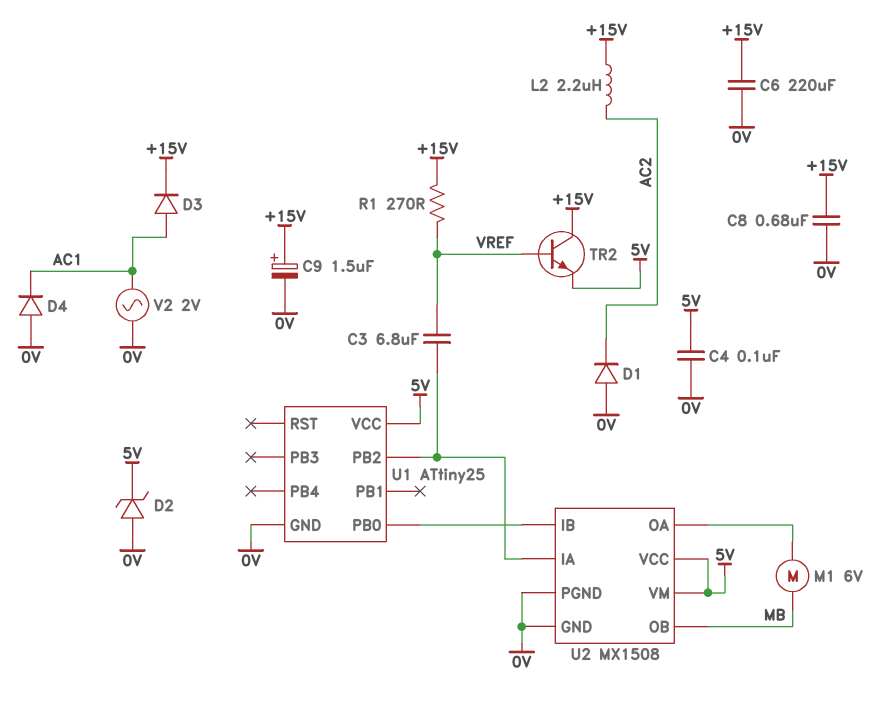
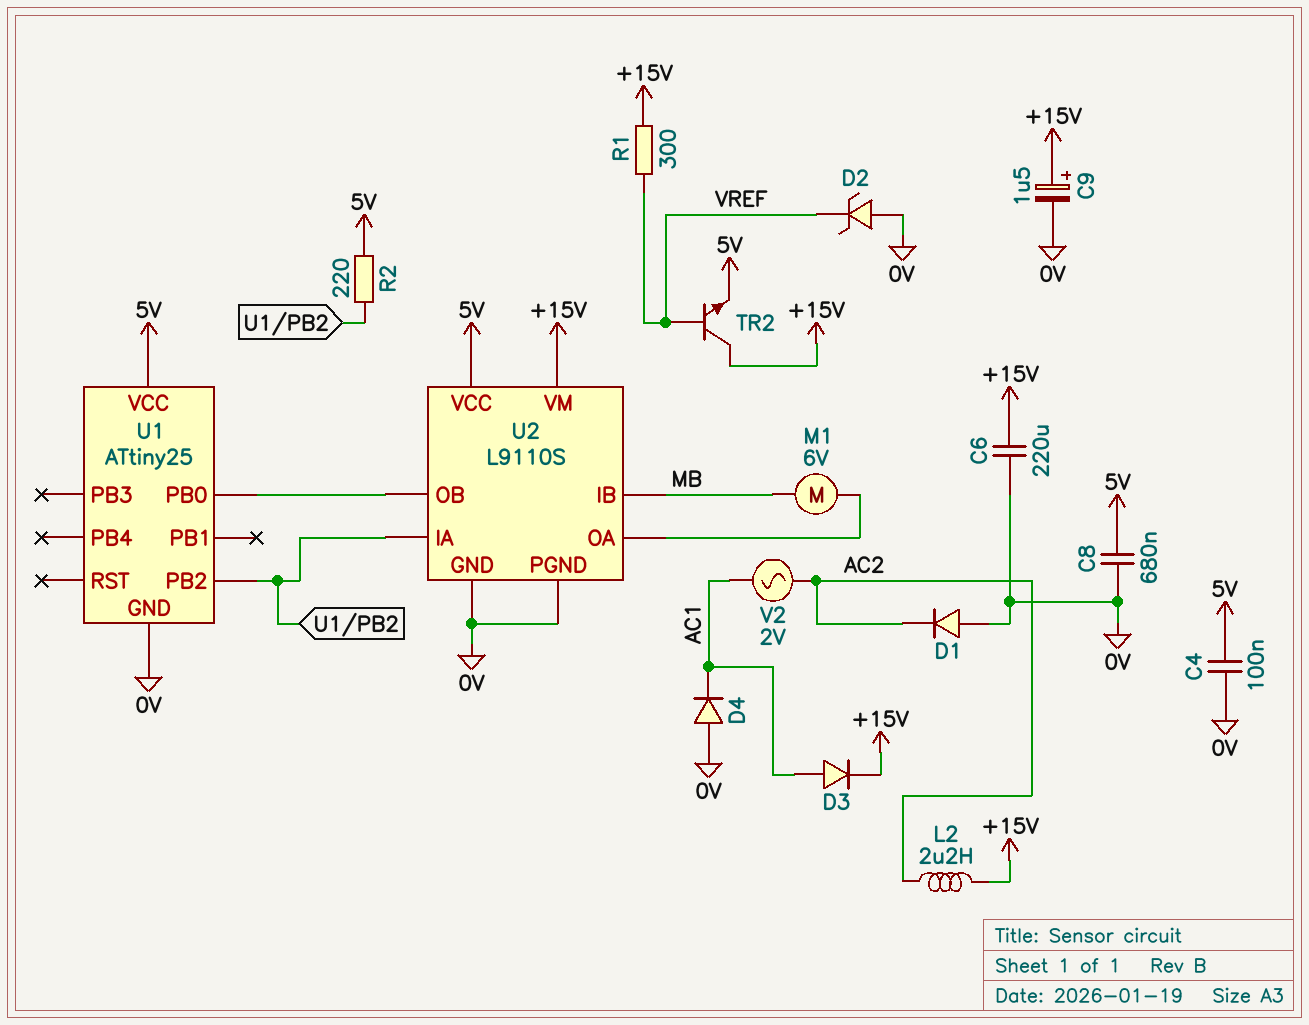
C3: 6.8uF (U1/PB2, VREF) -> none
C8: 680nF (+15V, 0V) -> 680nF (0V, 5V)
D2: zener (A 0V, K 5V) -> zener (A 0V, K VREF)
R1: 270 (+15V, VREF) -> 300 (+15V, VREF)
R2: none -> 220 (5V, U1/PB2)
U2: MX1508 -> L9110S
U2 pin IB: U1/PB0 -> MB
U2 pin OB: MB -> U1/PB0
U2 pin VM: 5V -> +15V
V2: AC 2V (0V, AC1) -> AC 2V (AC1, AC2)

